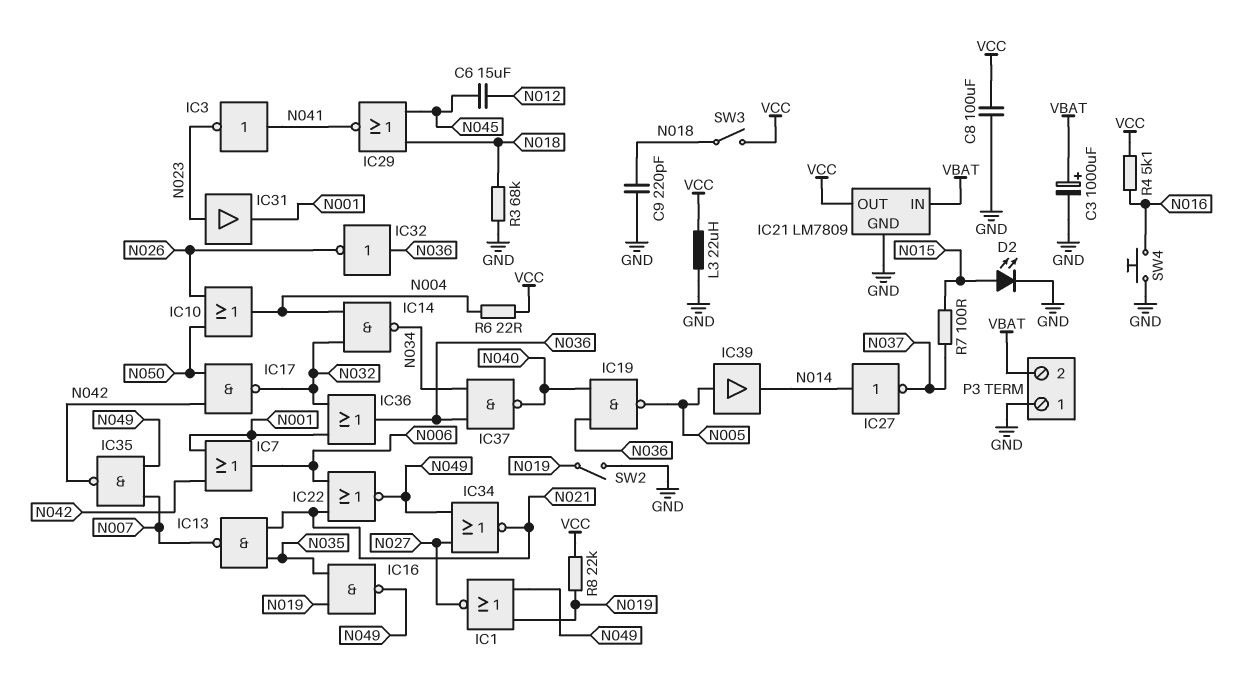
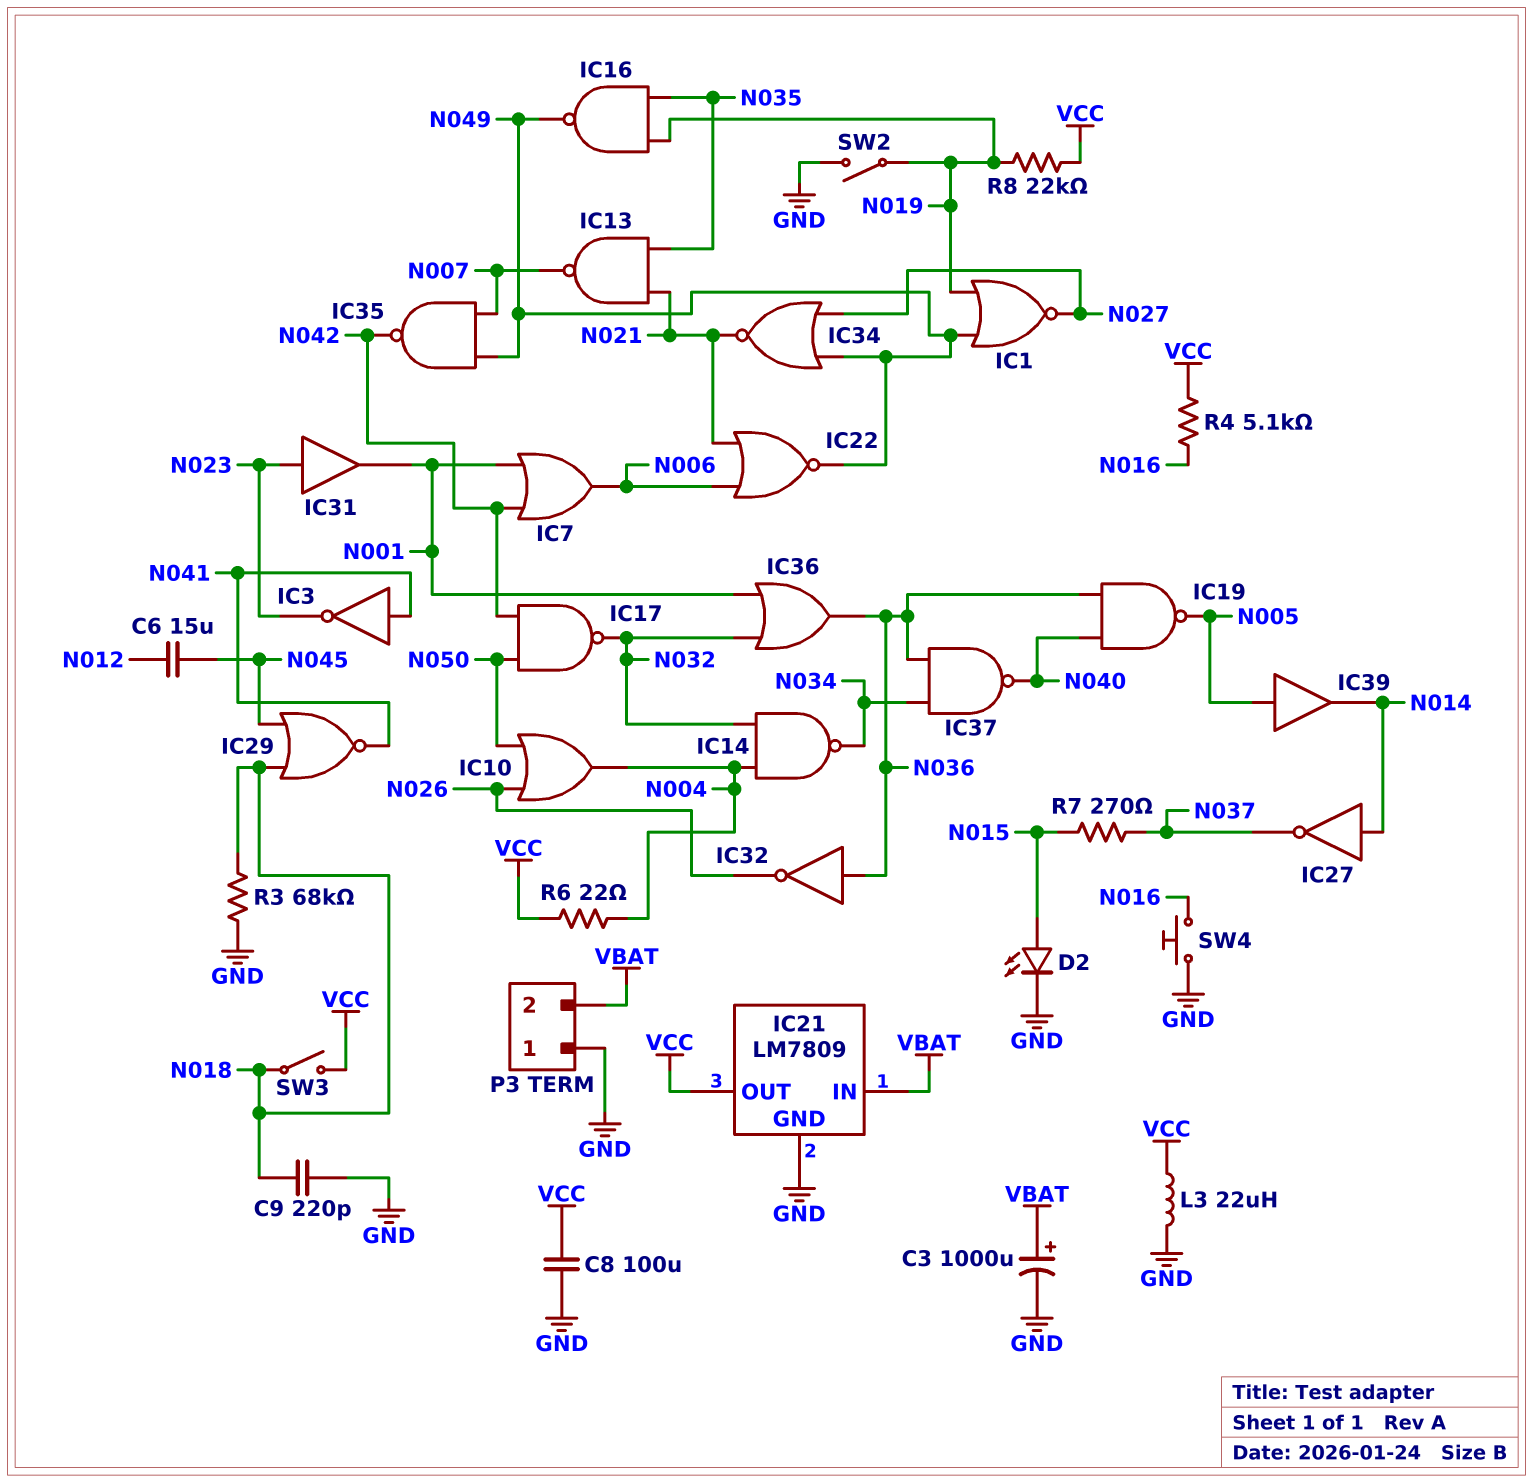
R7: 100 (N015, N037) -> 270 (N015, N037)

